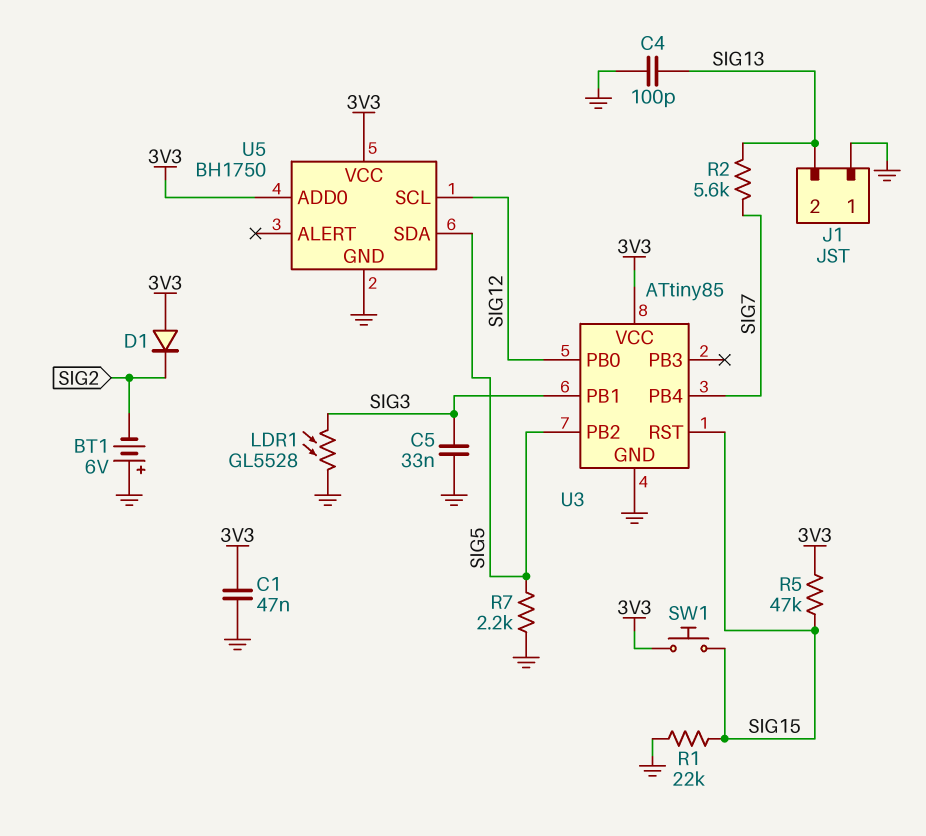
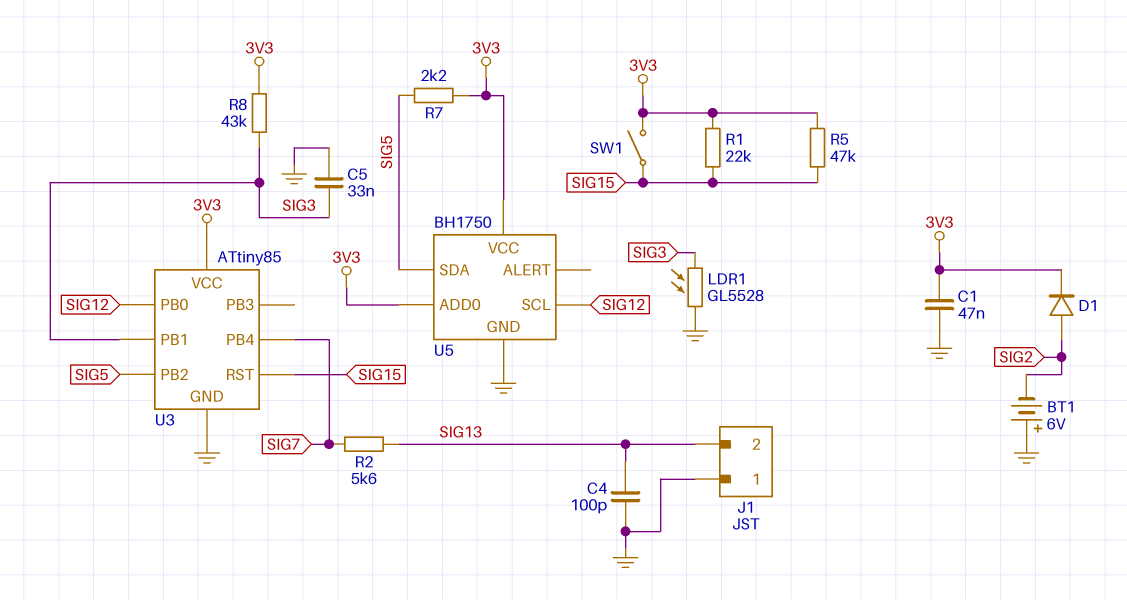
D1: diode (A 3V3, K SIG2) -> diode (A SIG2, K 3V3)
R1: 22k (GND, SIG15) -> 22k (3V3, SIG15)
R7: 2.2k (GND, SIG5) -> 2.2k (3V3, SIG5)
R8: none -> 43k (3V3, SIG3)
SW1: button (3V3, SIG15) -> switch (3V3, SIG15)

